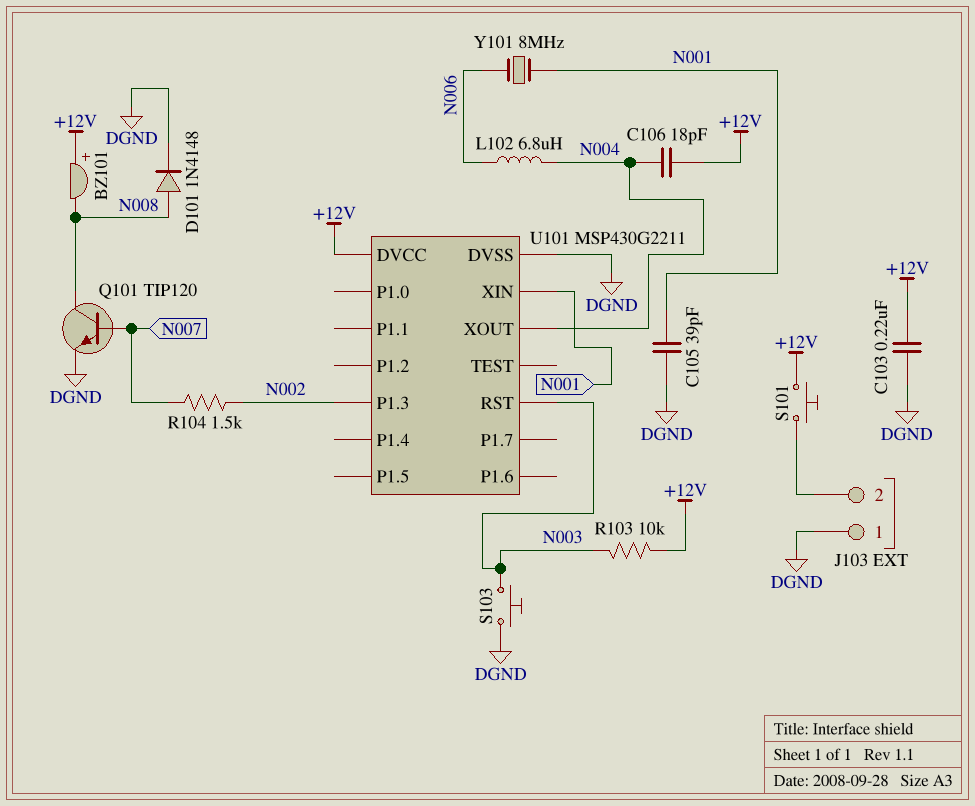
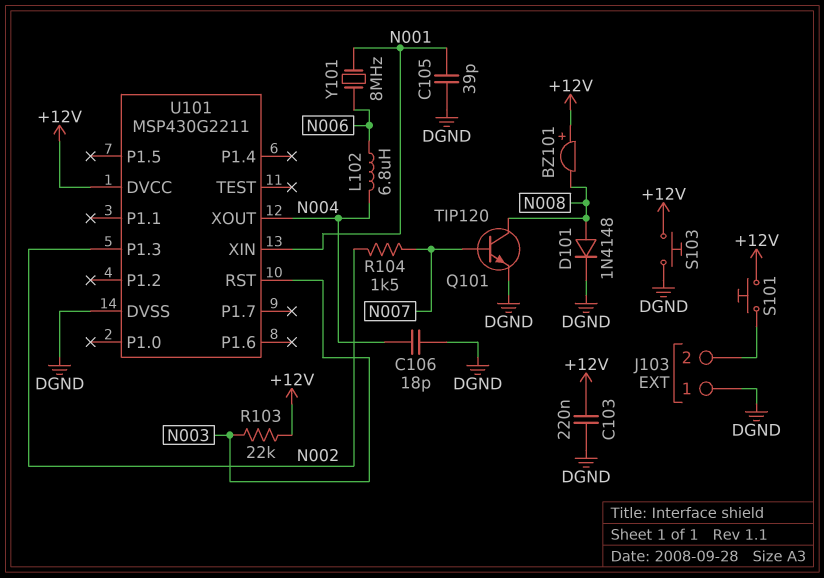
C106: 18pF (+12V, N004) -> 18pF (DGND, N004)
R103: 10k (+12V, N003) -> 22k (+12V, N003)
S103: button (DGND, N003) -> button (+12V, DGND)

